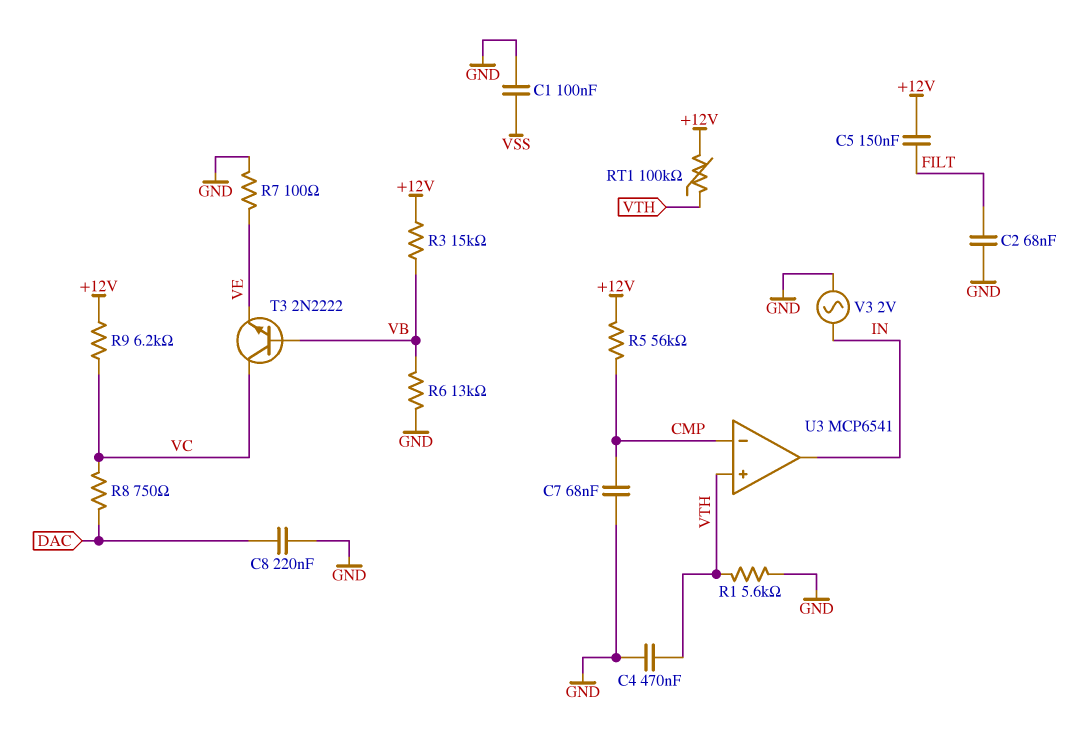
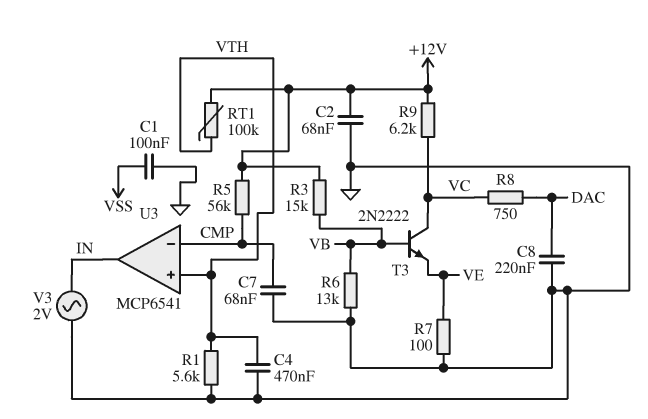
C2: 68nF (FILT, GND) -> 68nF (+12V, GND)
C5: 150nF (+12V, FILT) -> none

